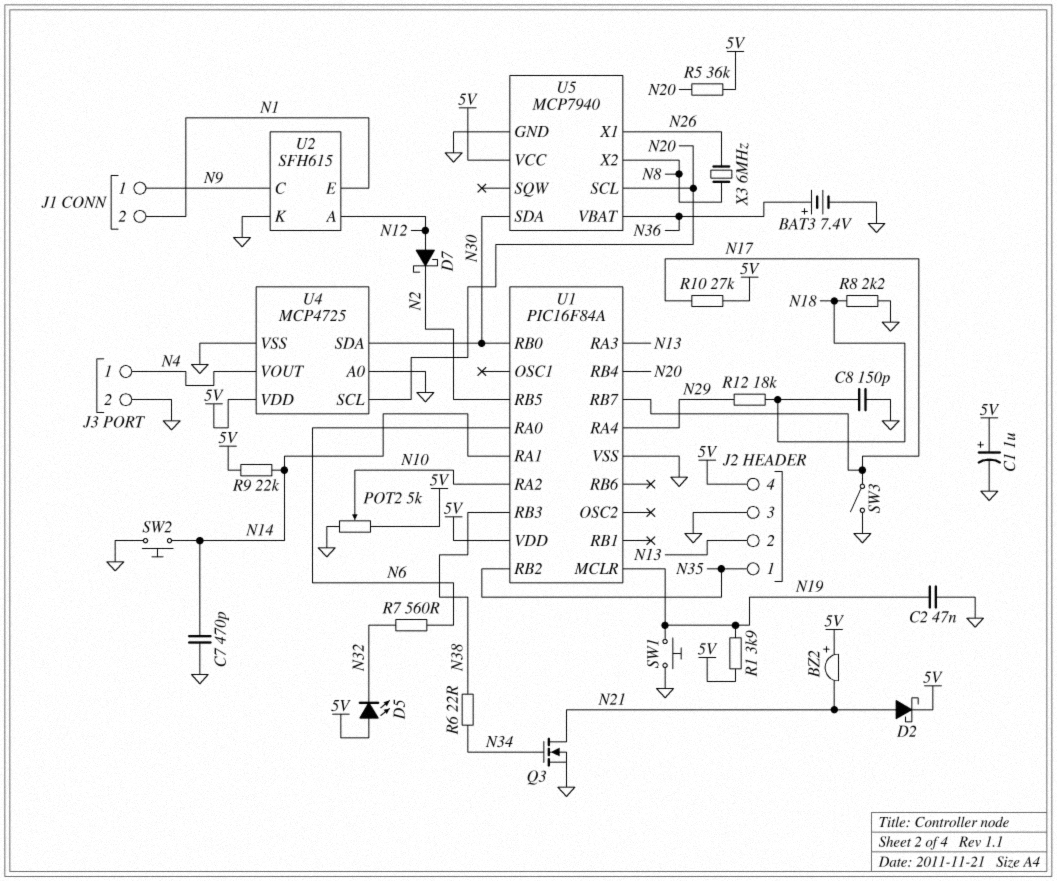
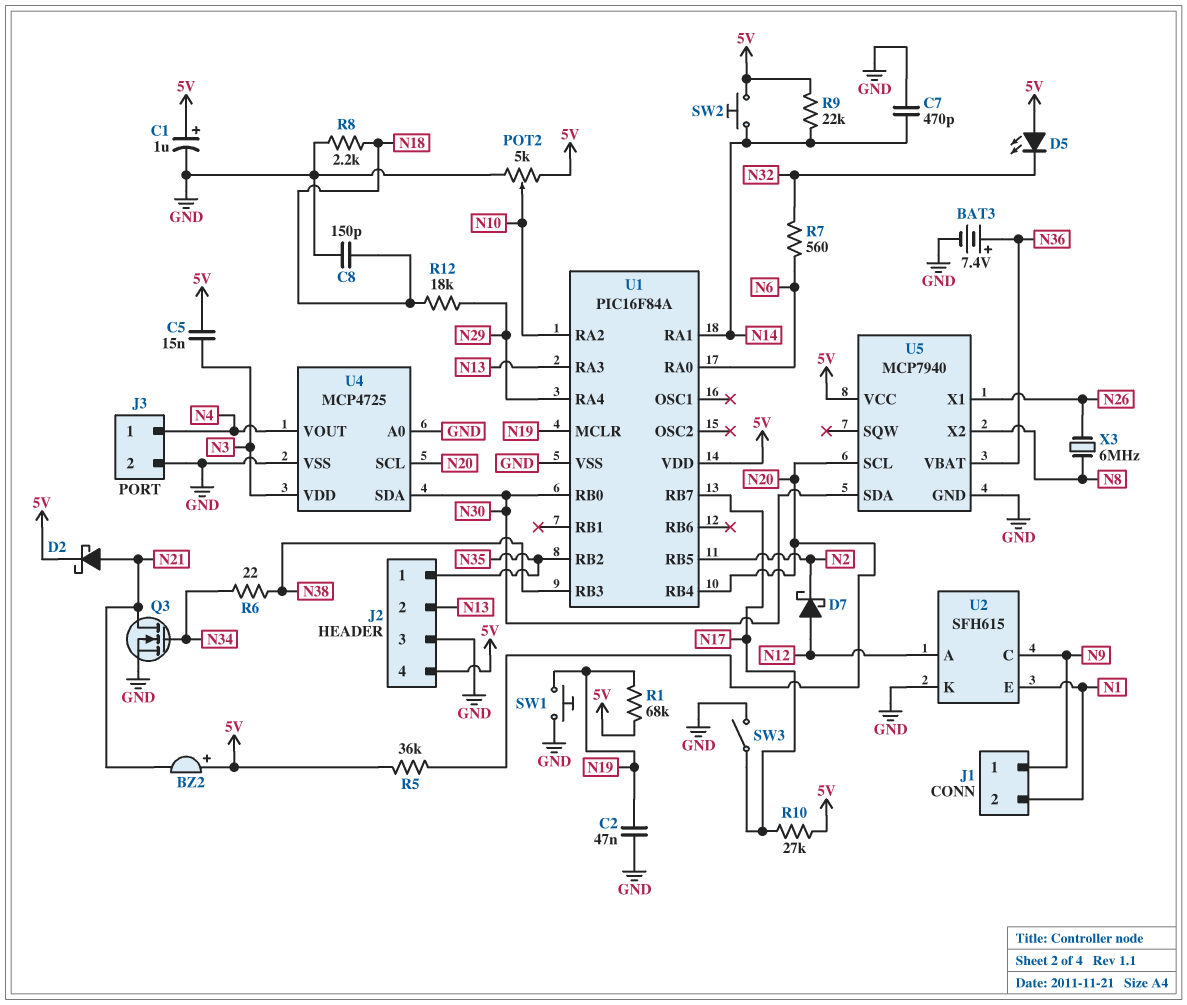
C5: none -> 15nF (5V, N3)
R1: 3.9k (5V, N19) -> 68k (5V, N19)
SW2: button (GND, N14) -> button (5V, N14)
U4 pin VDD: 5V -> N3

